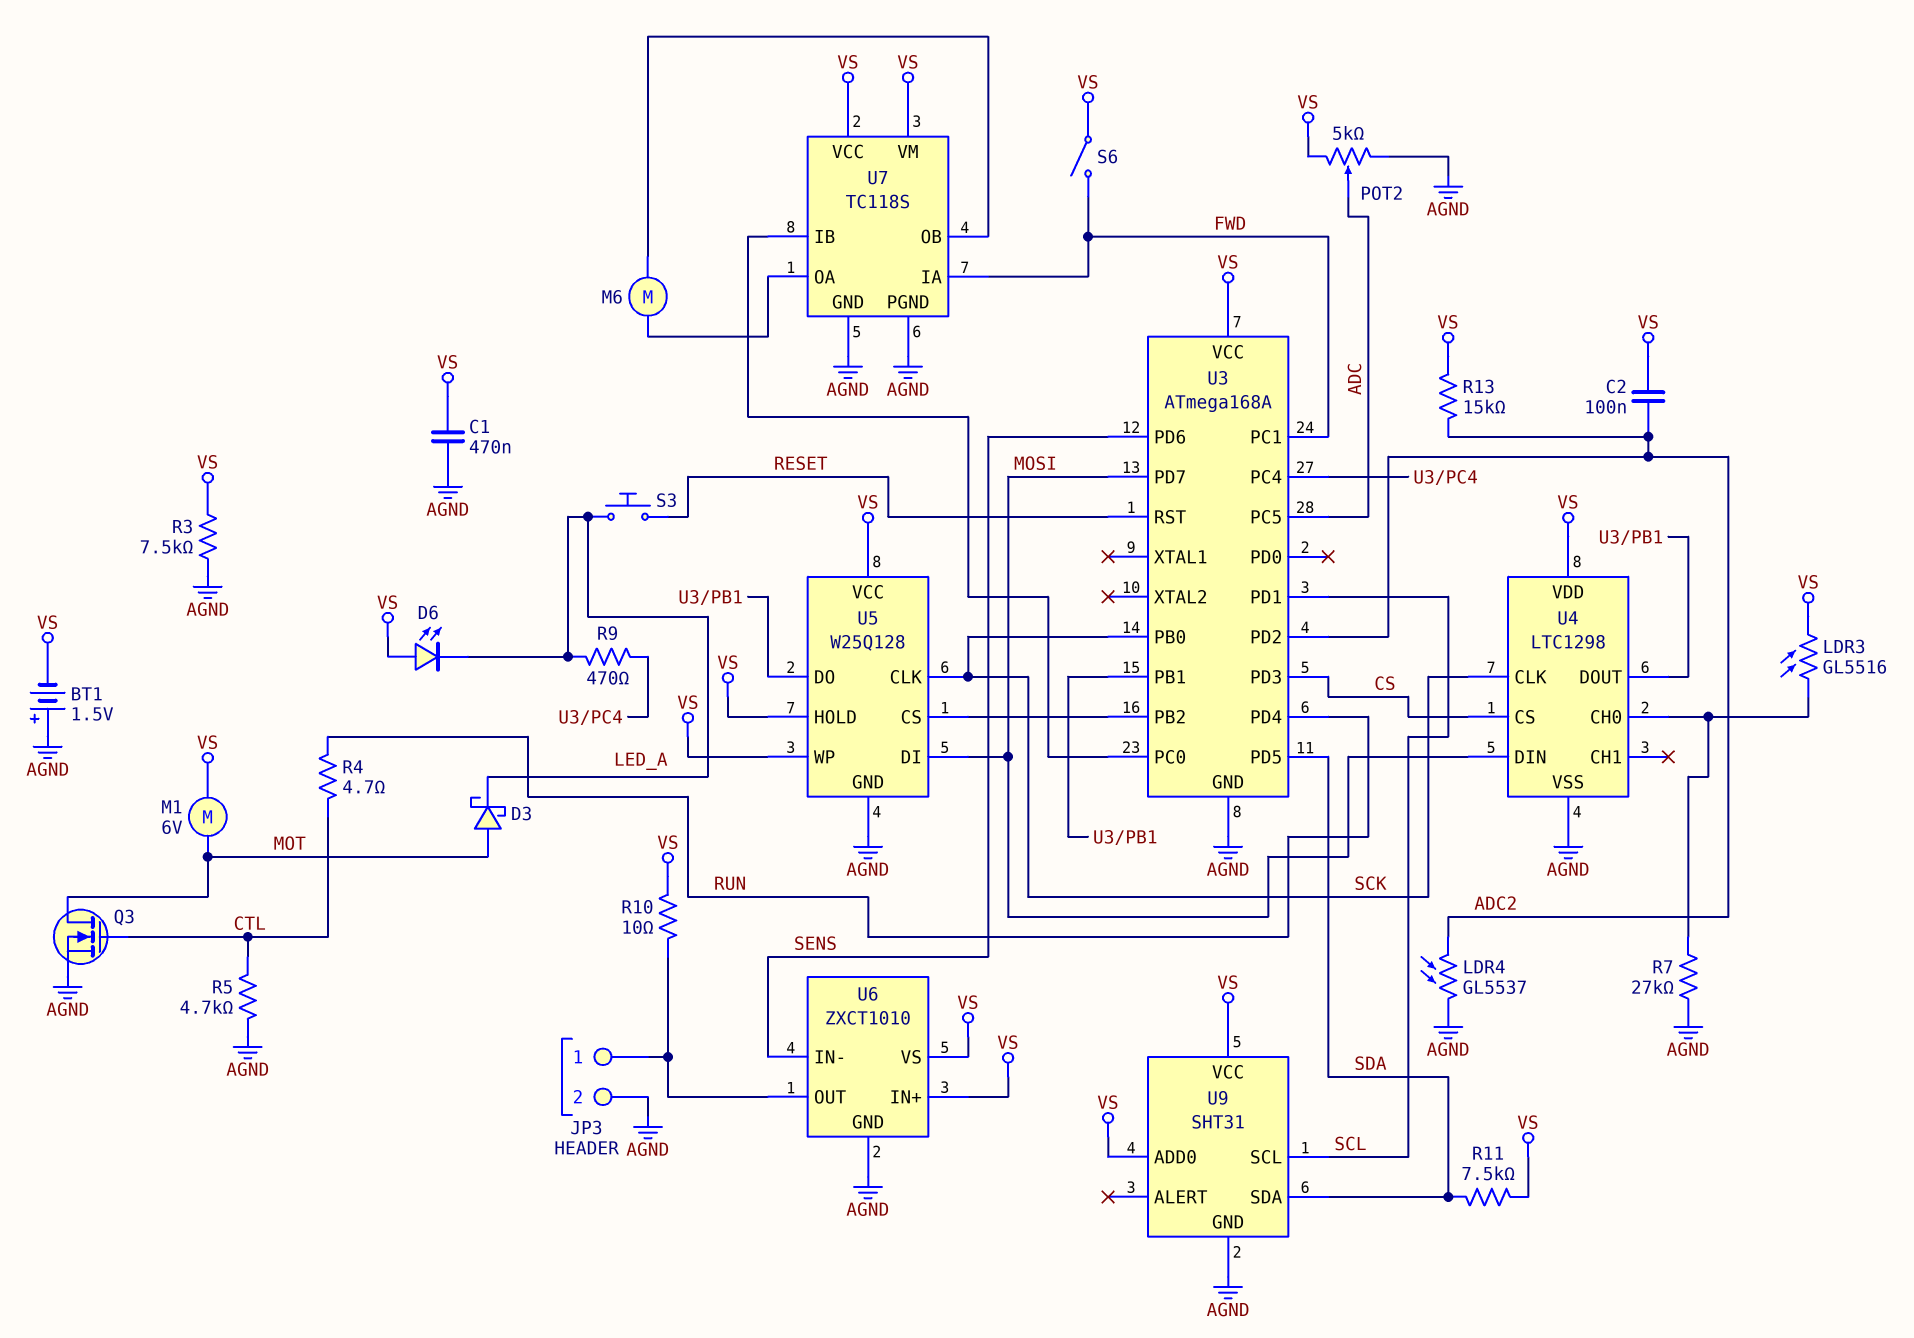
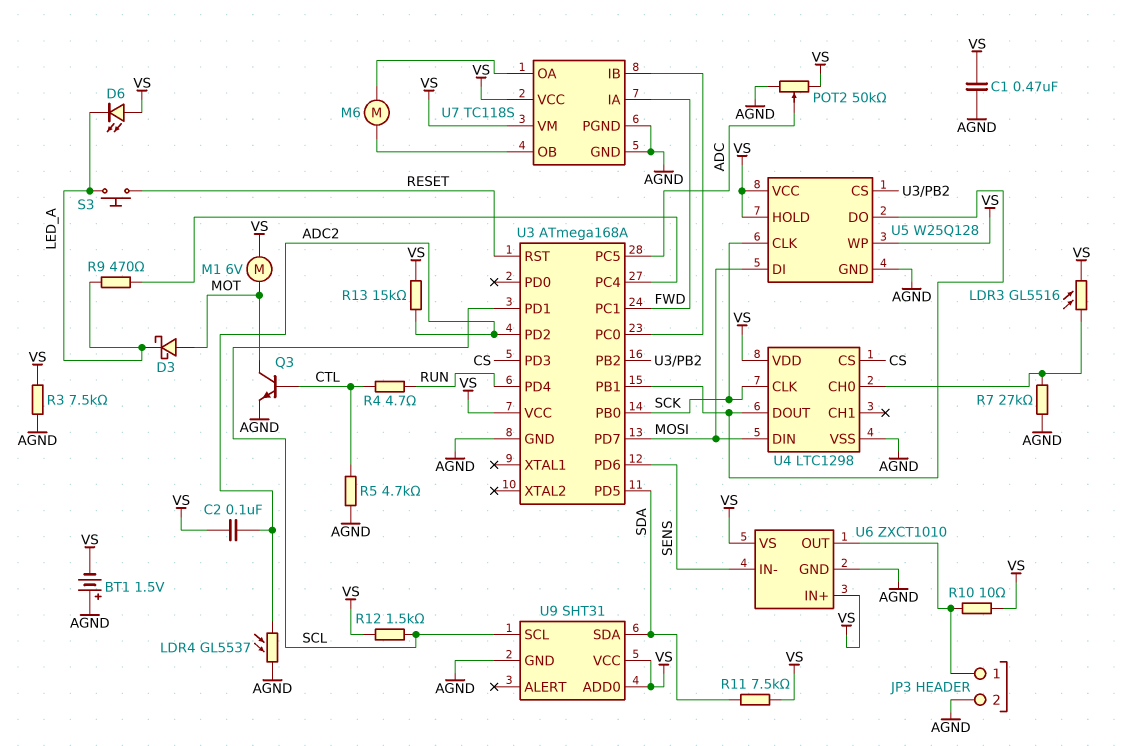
POT2: 5k (AGND, VS, wiper ADC) -> 50k (AGND, VS, wiper ADC)
Q3: NMOS (G CTL, D MOT, S AGND) -> NPN (B CTL, C MOT, E AGND)
R12: none -> 1.5k (SCL, VS)
S6: switch (FWD, VS) -> none

